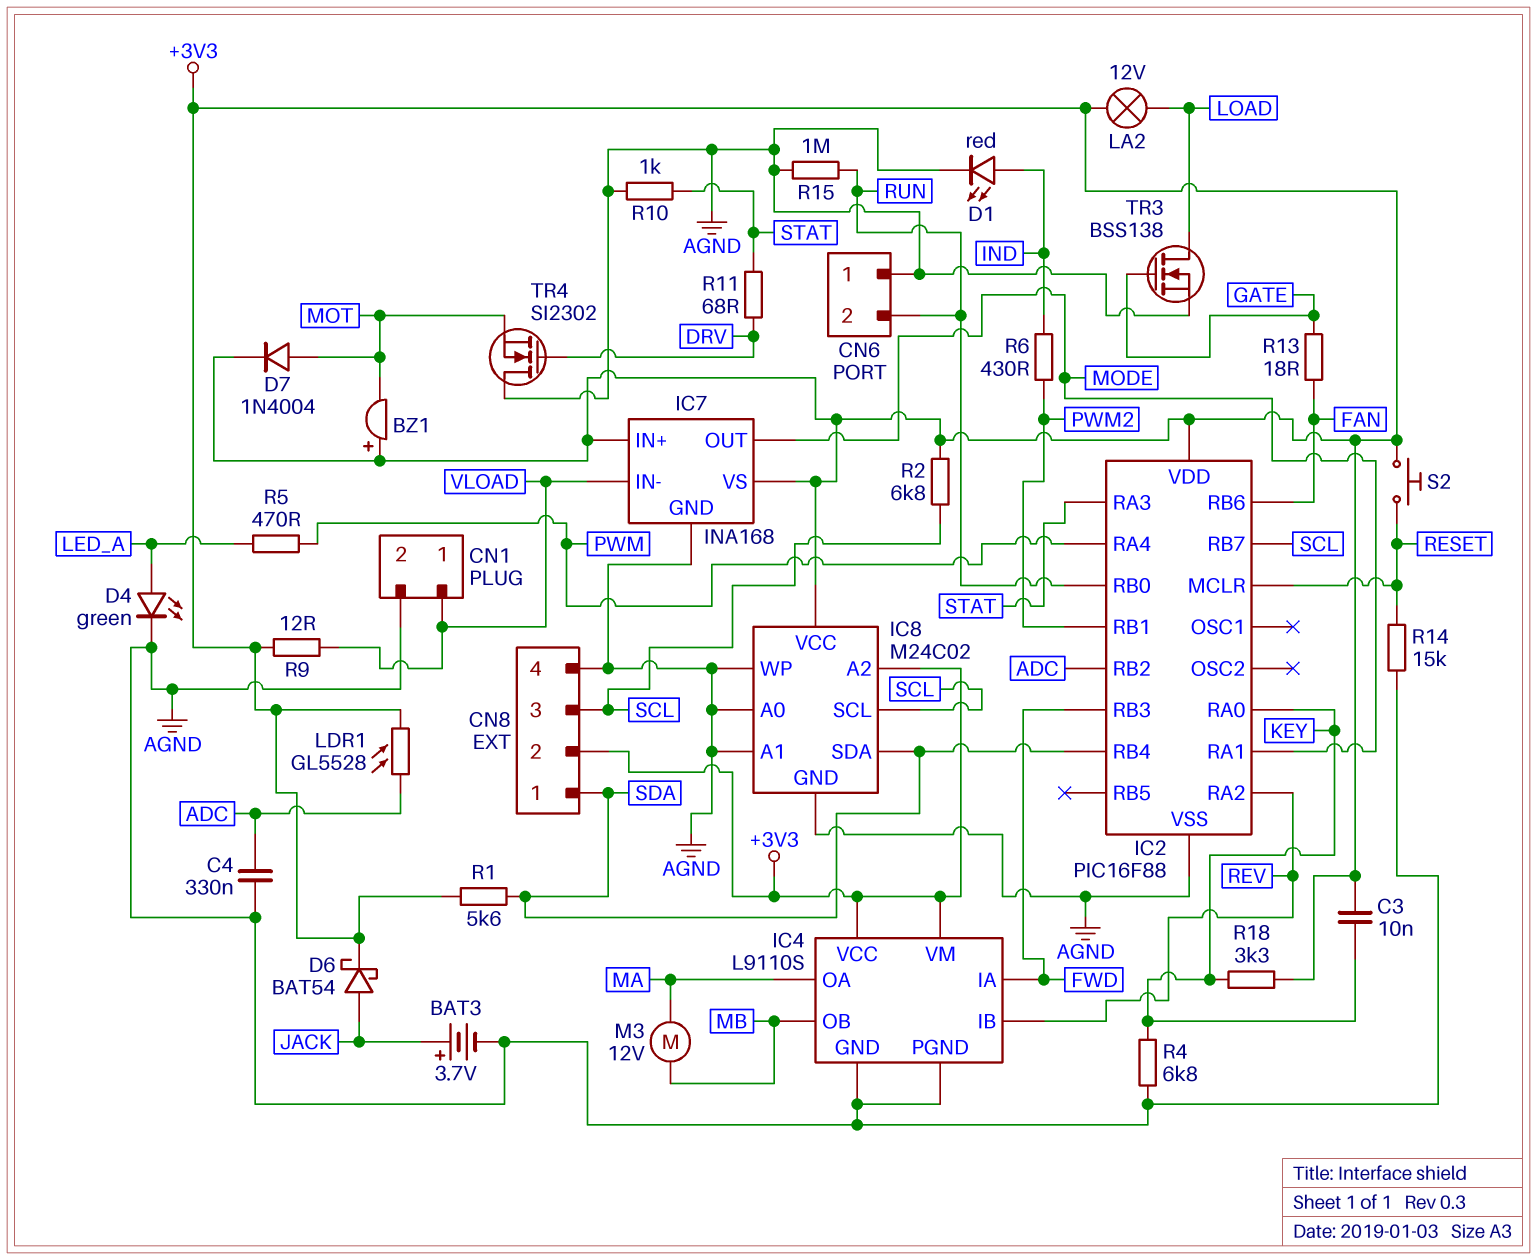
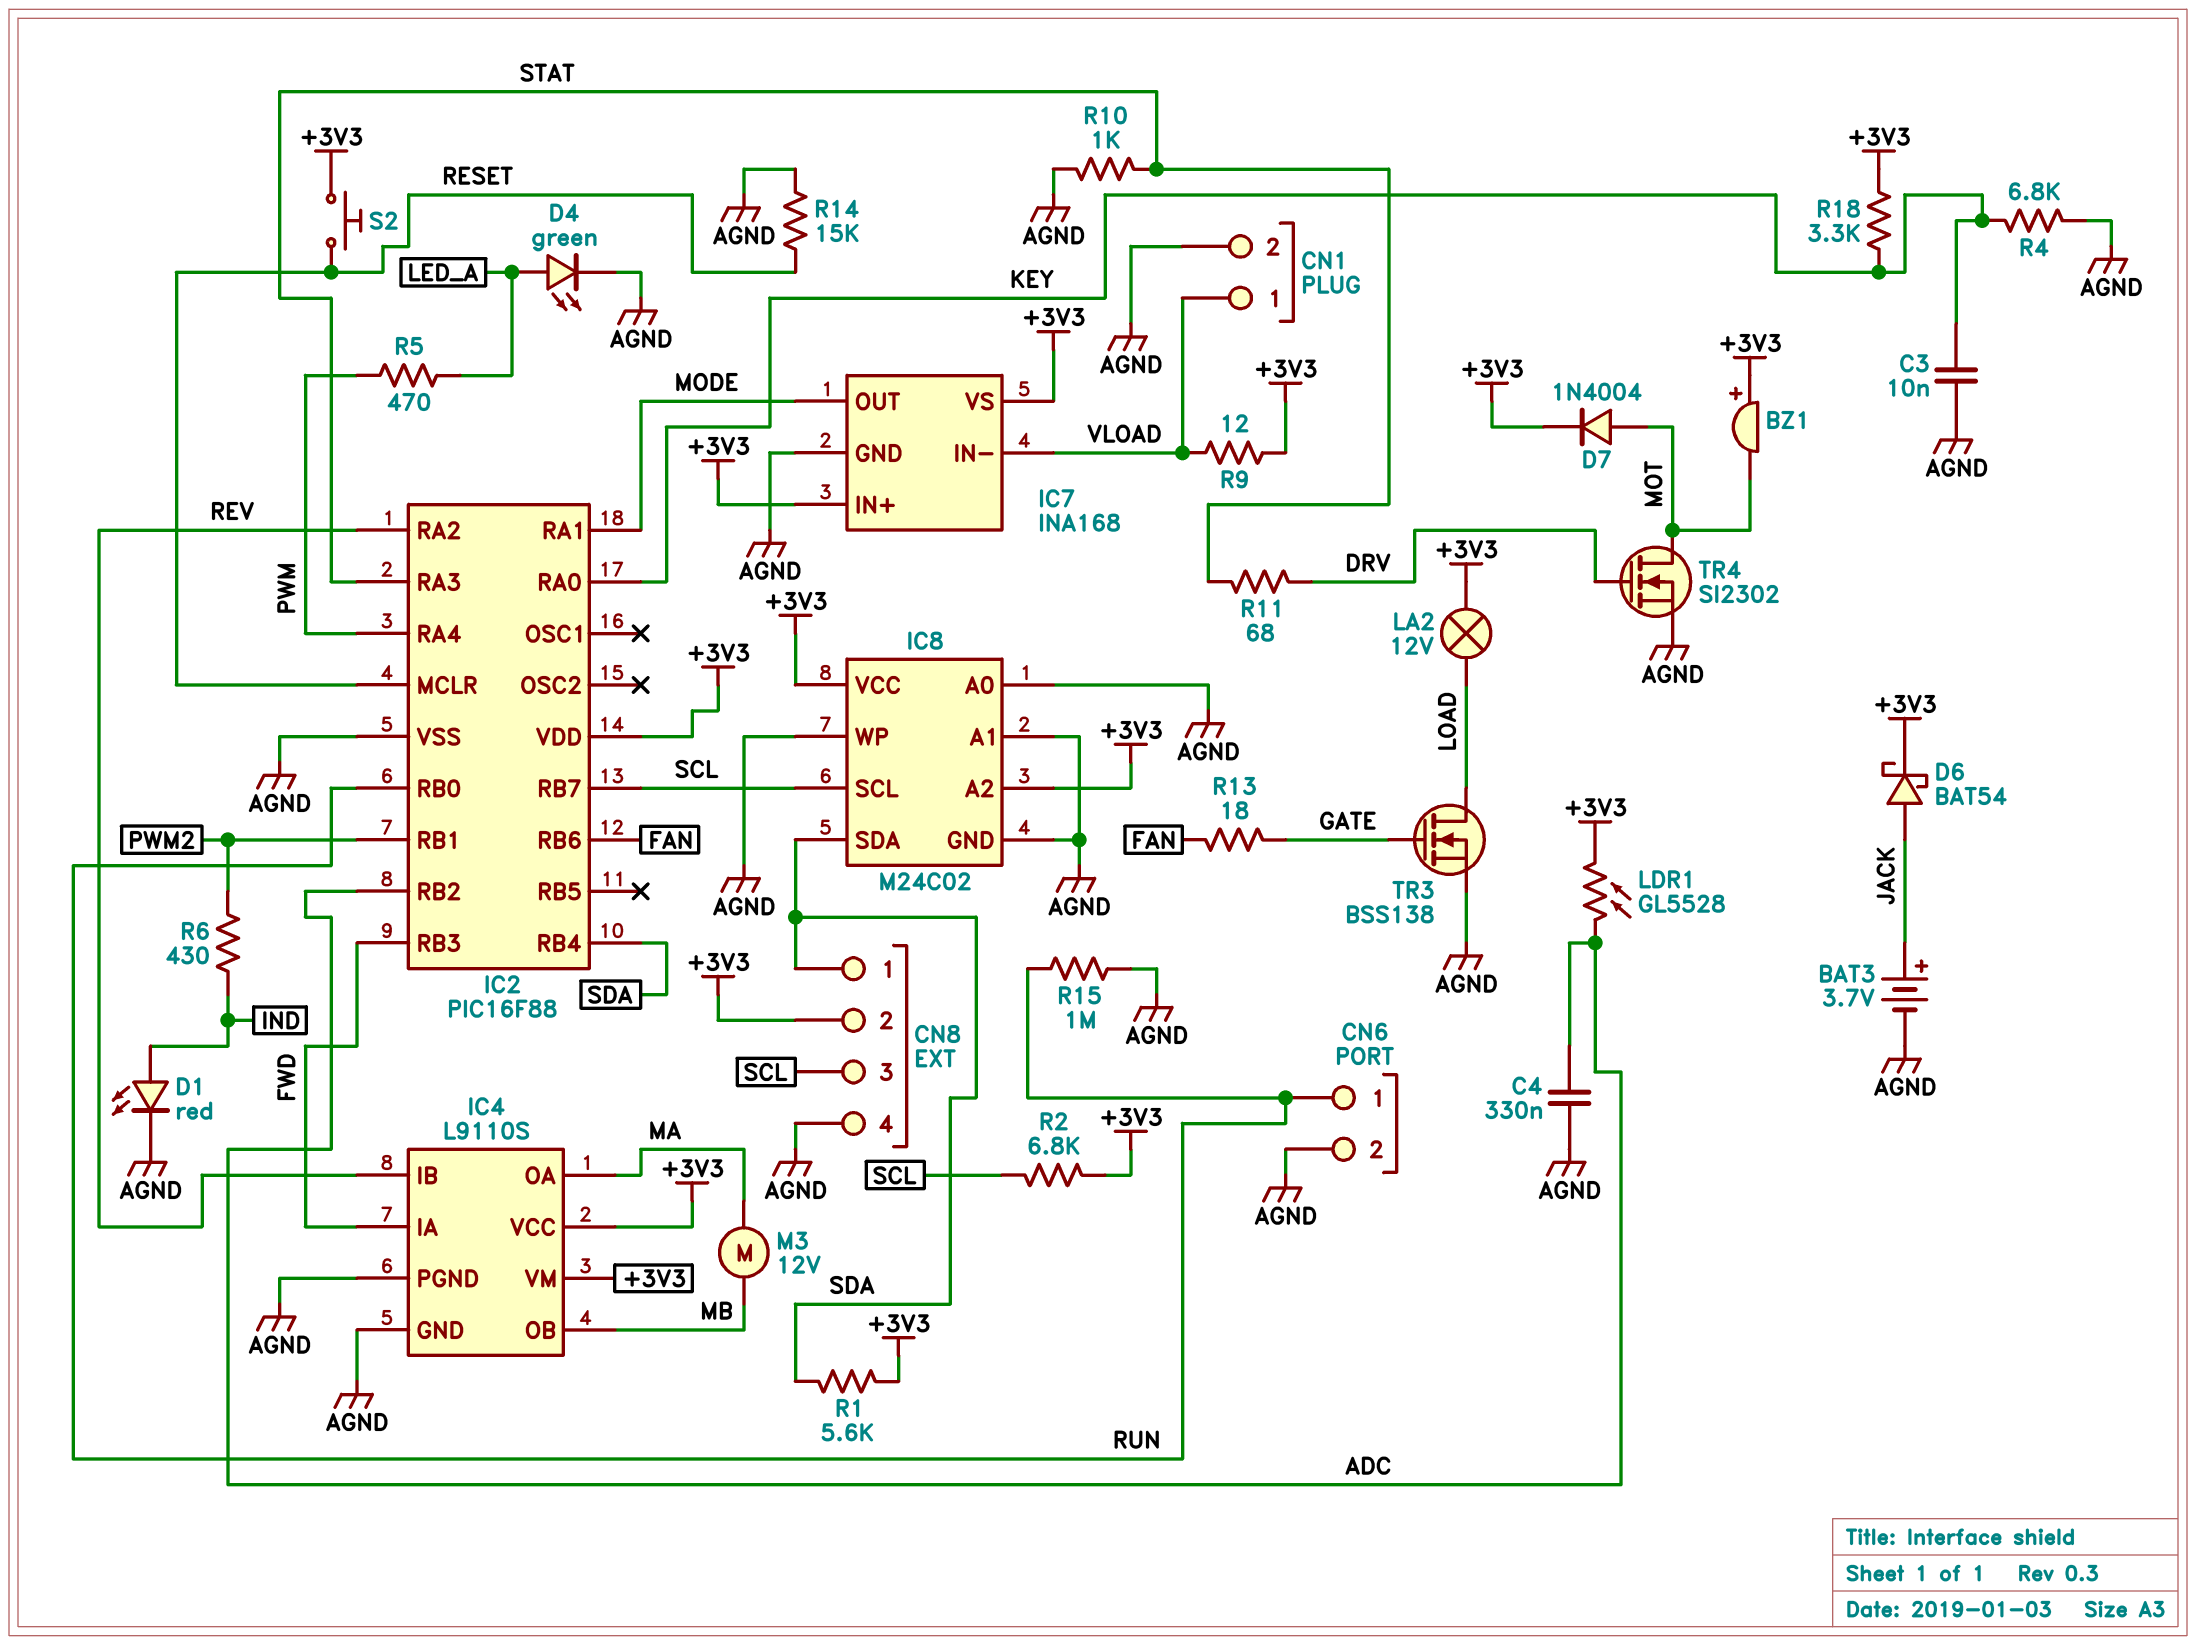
C3: 10nF (+3V3, KEY) -> 10nF (AGND, KEY)
CN6 pin 1: AGND -> RUN
CN6 pin 2: RUN -> AGND
TR4: NMOS SI2302 (G DRV, D AGND, S MOT) -> NMOS SI2302 (G DRV, D MOT, S AGND)

